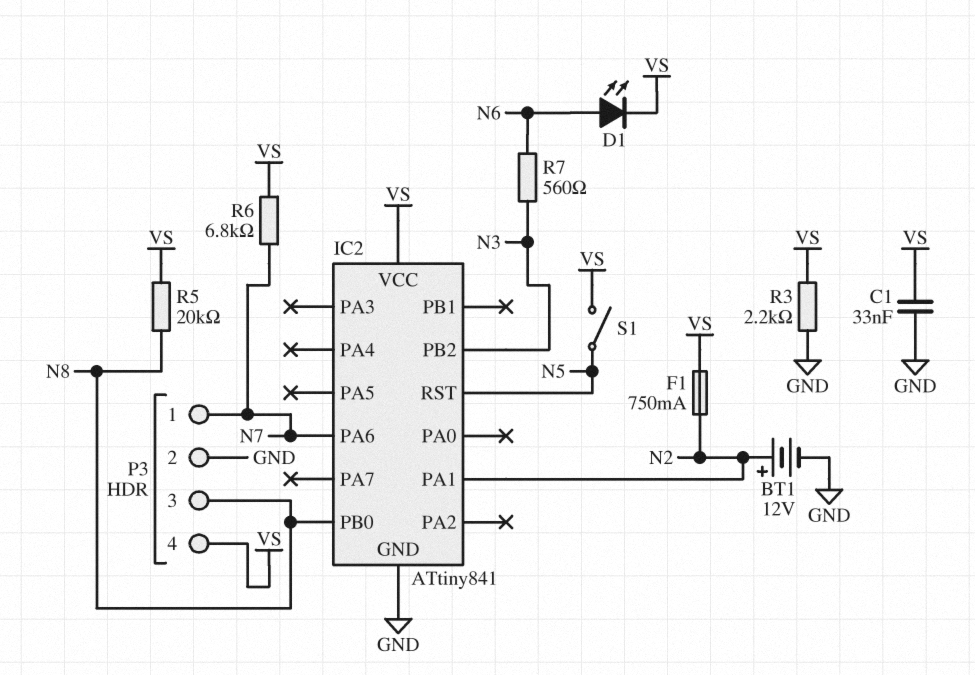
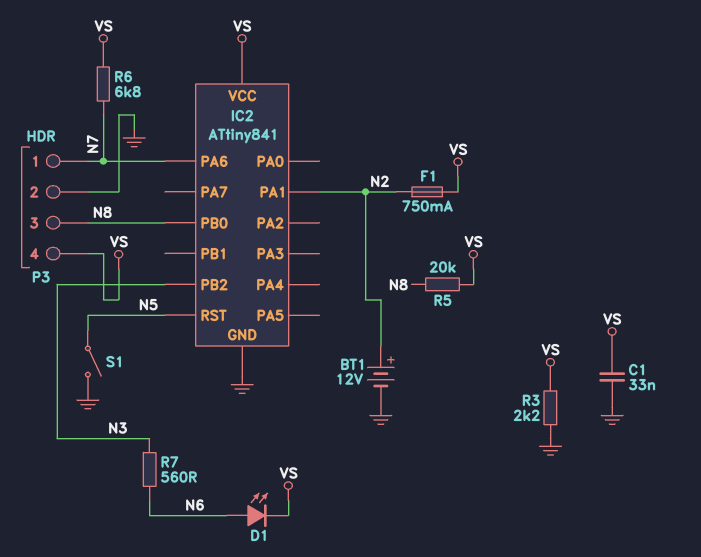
S1: switch (N5, VS) -> switch (GND, N5)

